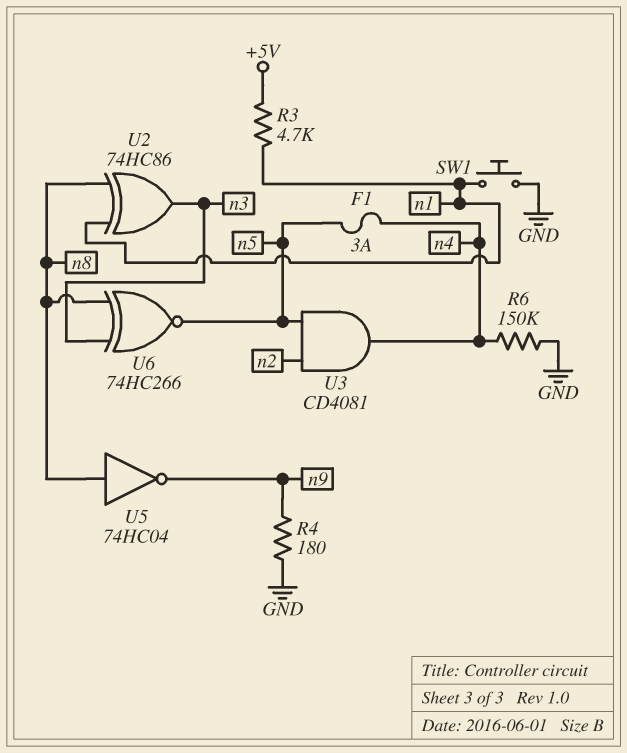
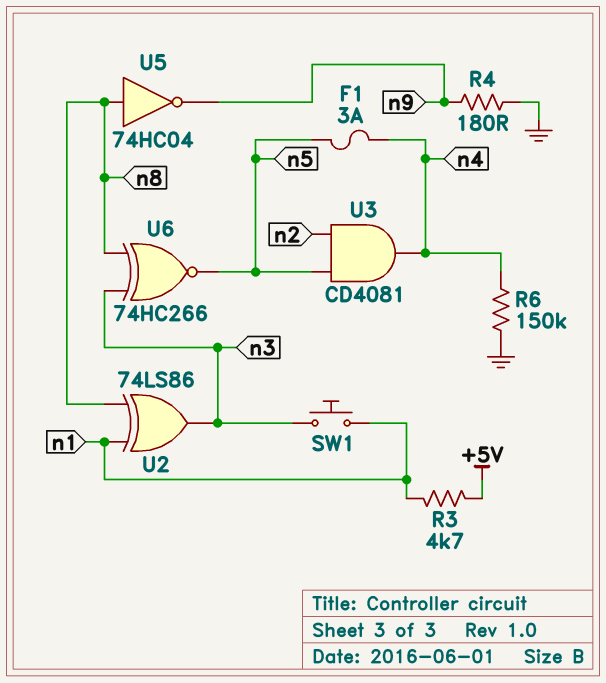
SW1: button (GND, n1) -> button (n1, n3)
U2: XOR 74HC86 (in n1, in n8, out n3) -> XOR 74LS86 (in n1, in n8, out n3)

